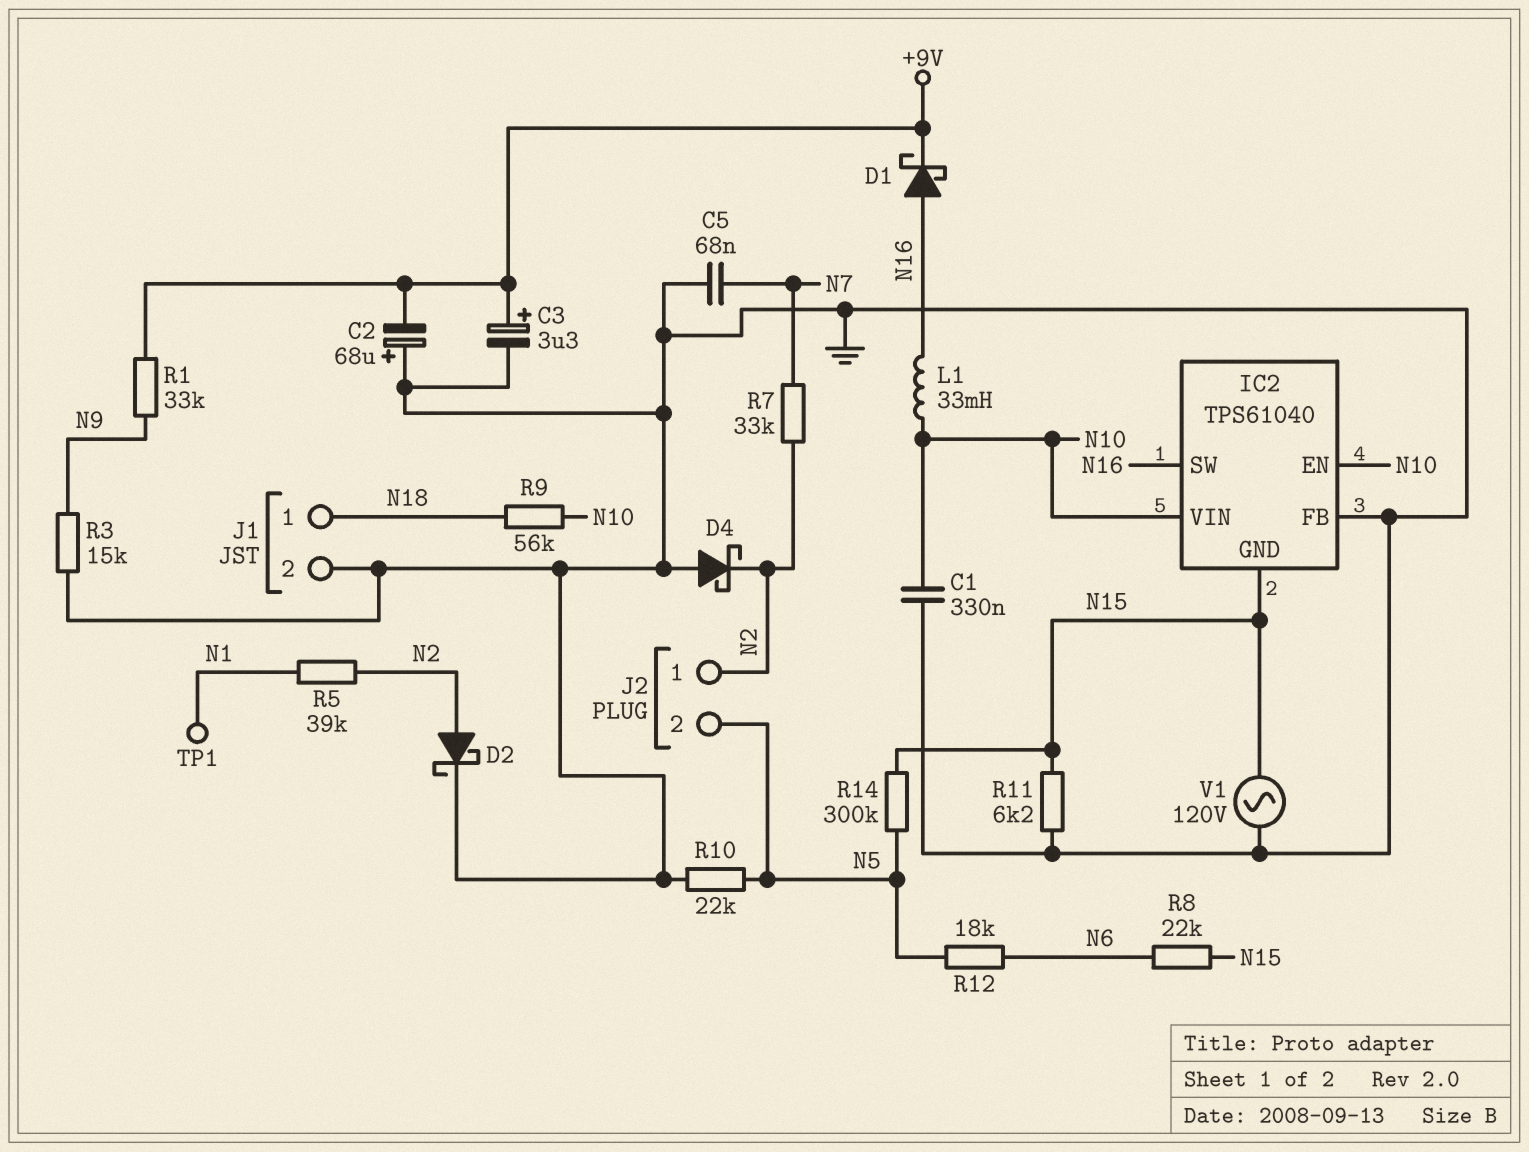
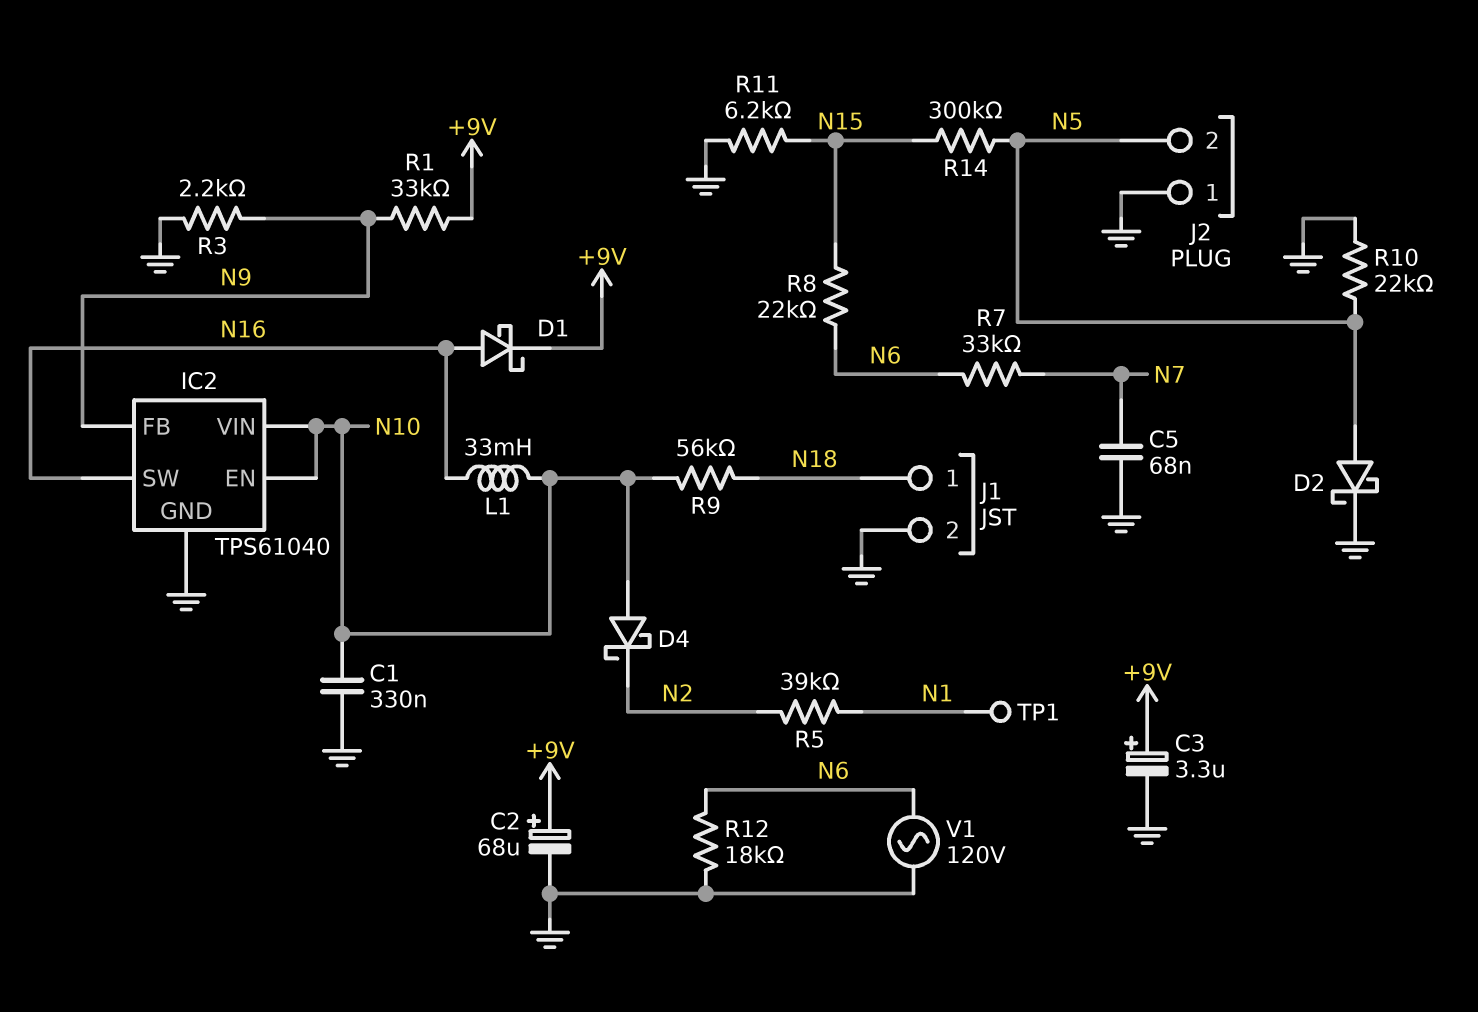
C2: 68uF (plus GND, minus +9V) -> 68uF (plus +9V, minus GND)
D2: schottky (A N2, K GND) -> schottky (A N5, K GND)
D4: schottky (A GND, K N2) -> schottky (A N10, K N2)
IC2 pin FB: GND -> N9
IC2 pin GND: N15 -> GND
J2 pin 1: N2 -> GND
R3: 15k (GND, N9) -> 2.2k (GND, N9)
R7: 33k (N2, N7) -> 33k (N6, N7)
R12: 18k (N5, N6) -> 18k (GND, N6)
V1: AC 120V (GND, N15) -> AC 120V (GND, N6)

